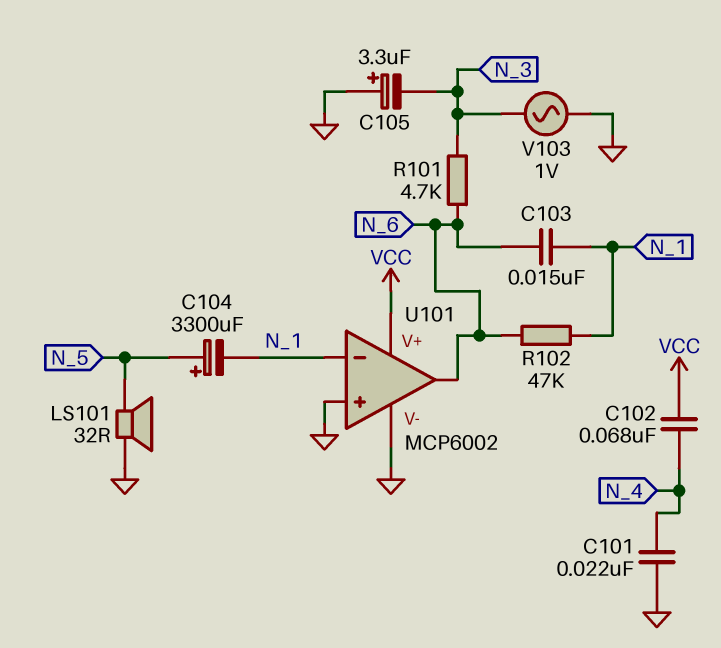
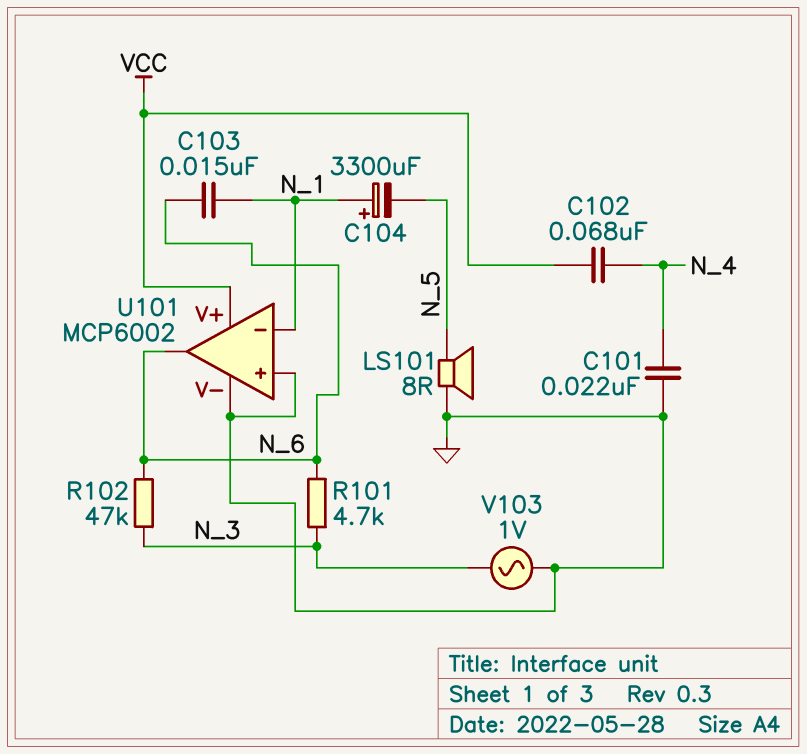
C104: 3300uF (plus N_5, minus N_1) -> 3300uF (plus N_1, minus N_5)
C105: 3.3uF (plus GND, minus N_3) -> none
LS101: speaker 32R (GND, N_5) -> speaker 8R (GND, N_5)
R102: 47k (N_1, N_6) -> 47k (N_3, N_6)

